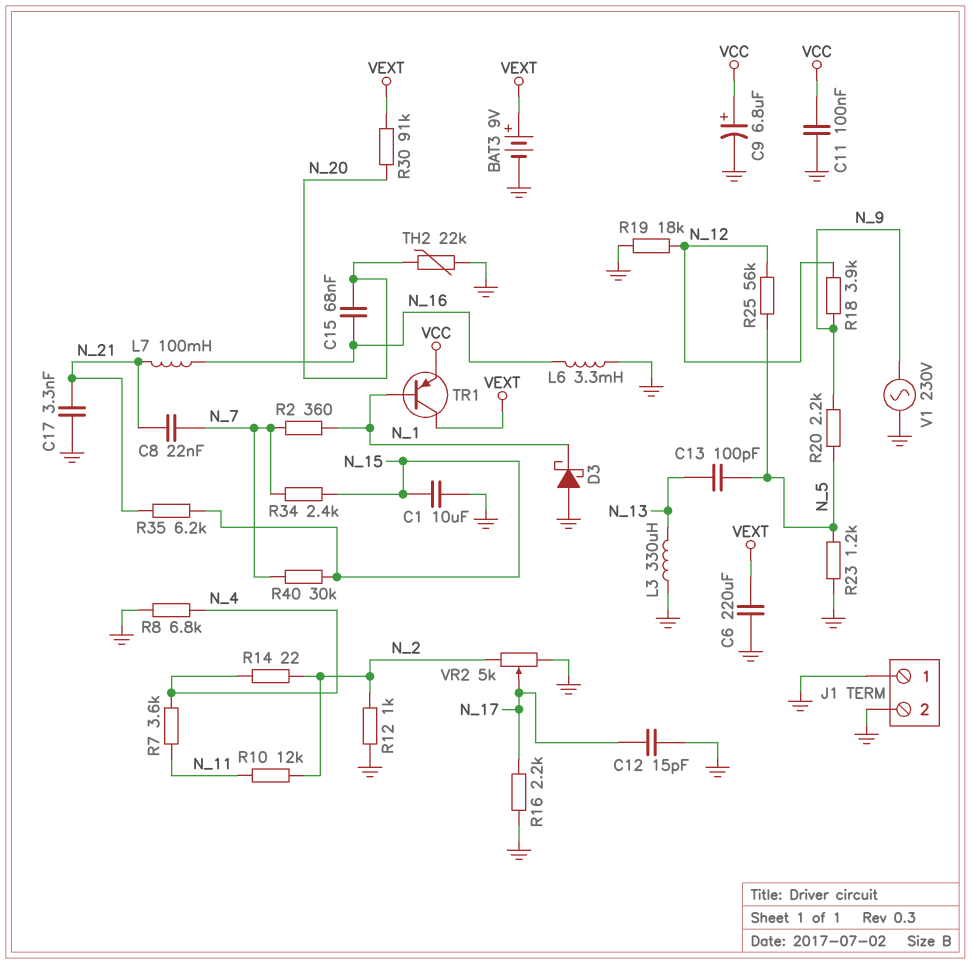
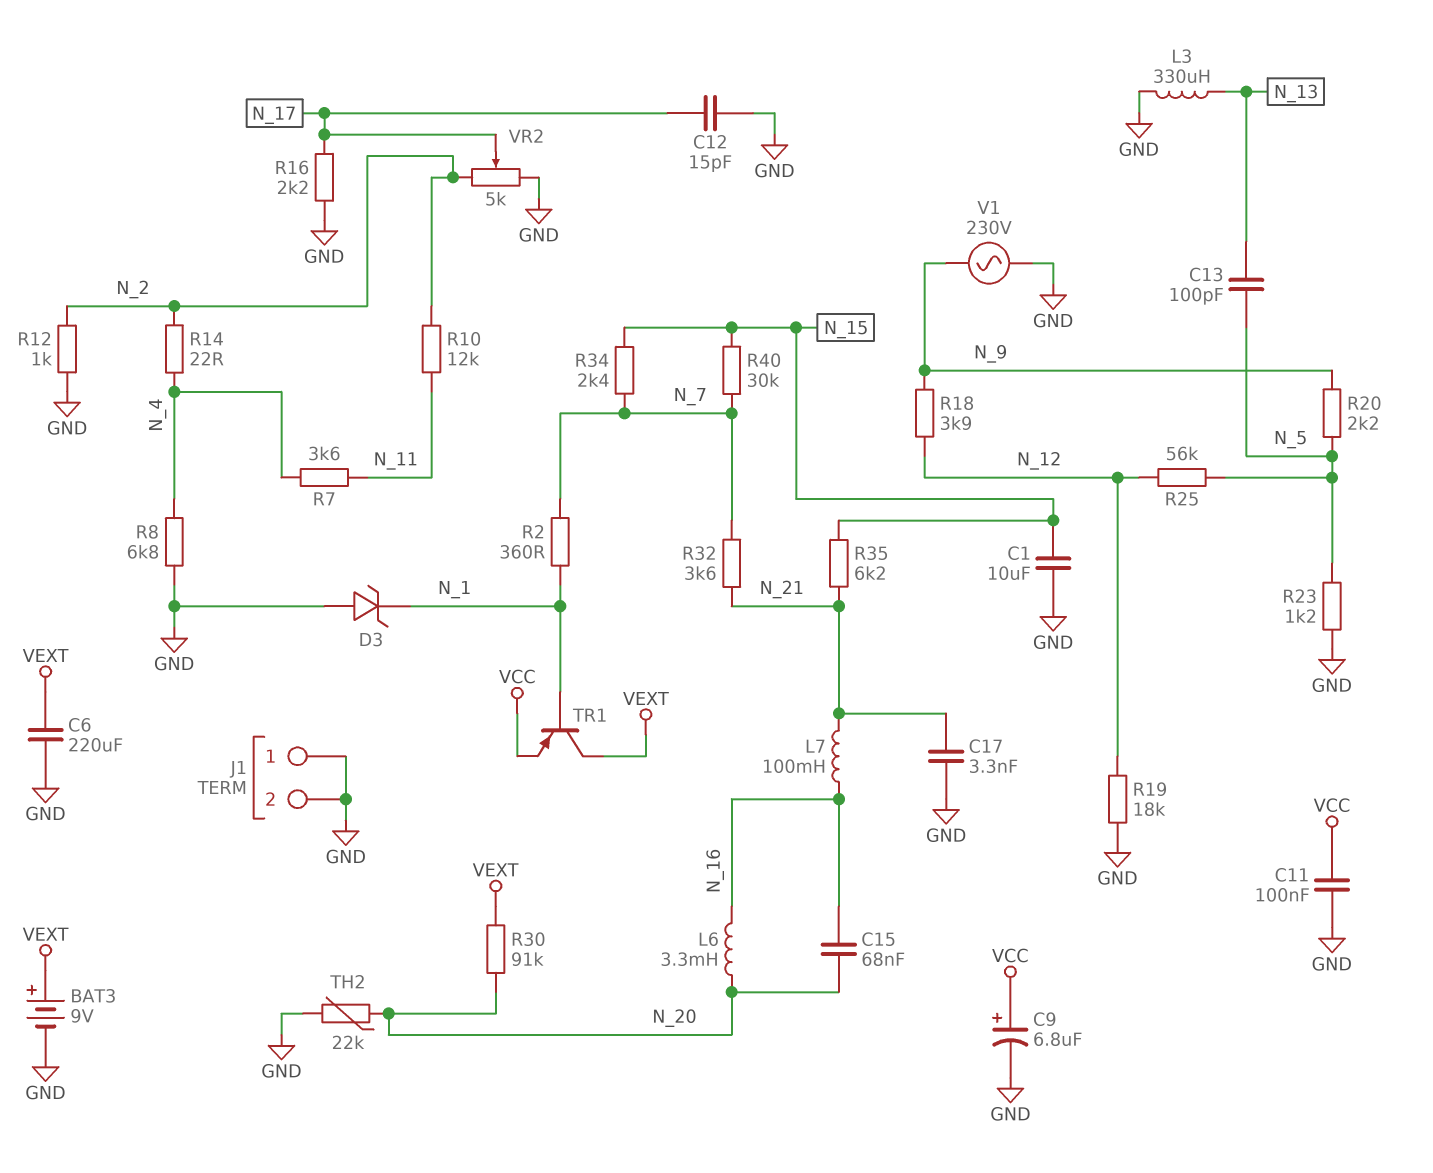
C8: 22nF (N_7, N_21) -> none
D3: schottky (A GND, K N_1) -> zener (A GND, K N_1)
L6: 3.3mH (GND, N_16) -> 3.3mH (N_16, N_20)
R32: none -> 3.6k (N_7, N_21)

